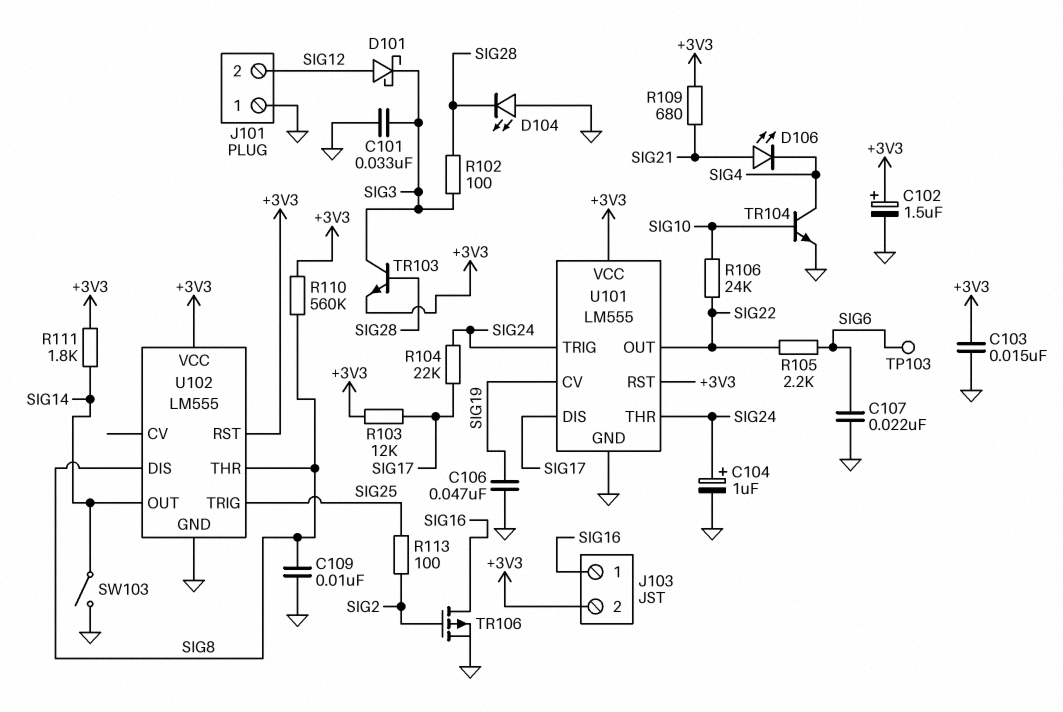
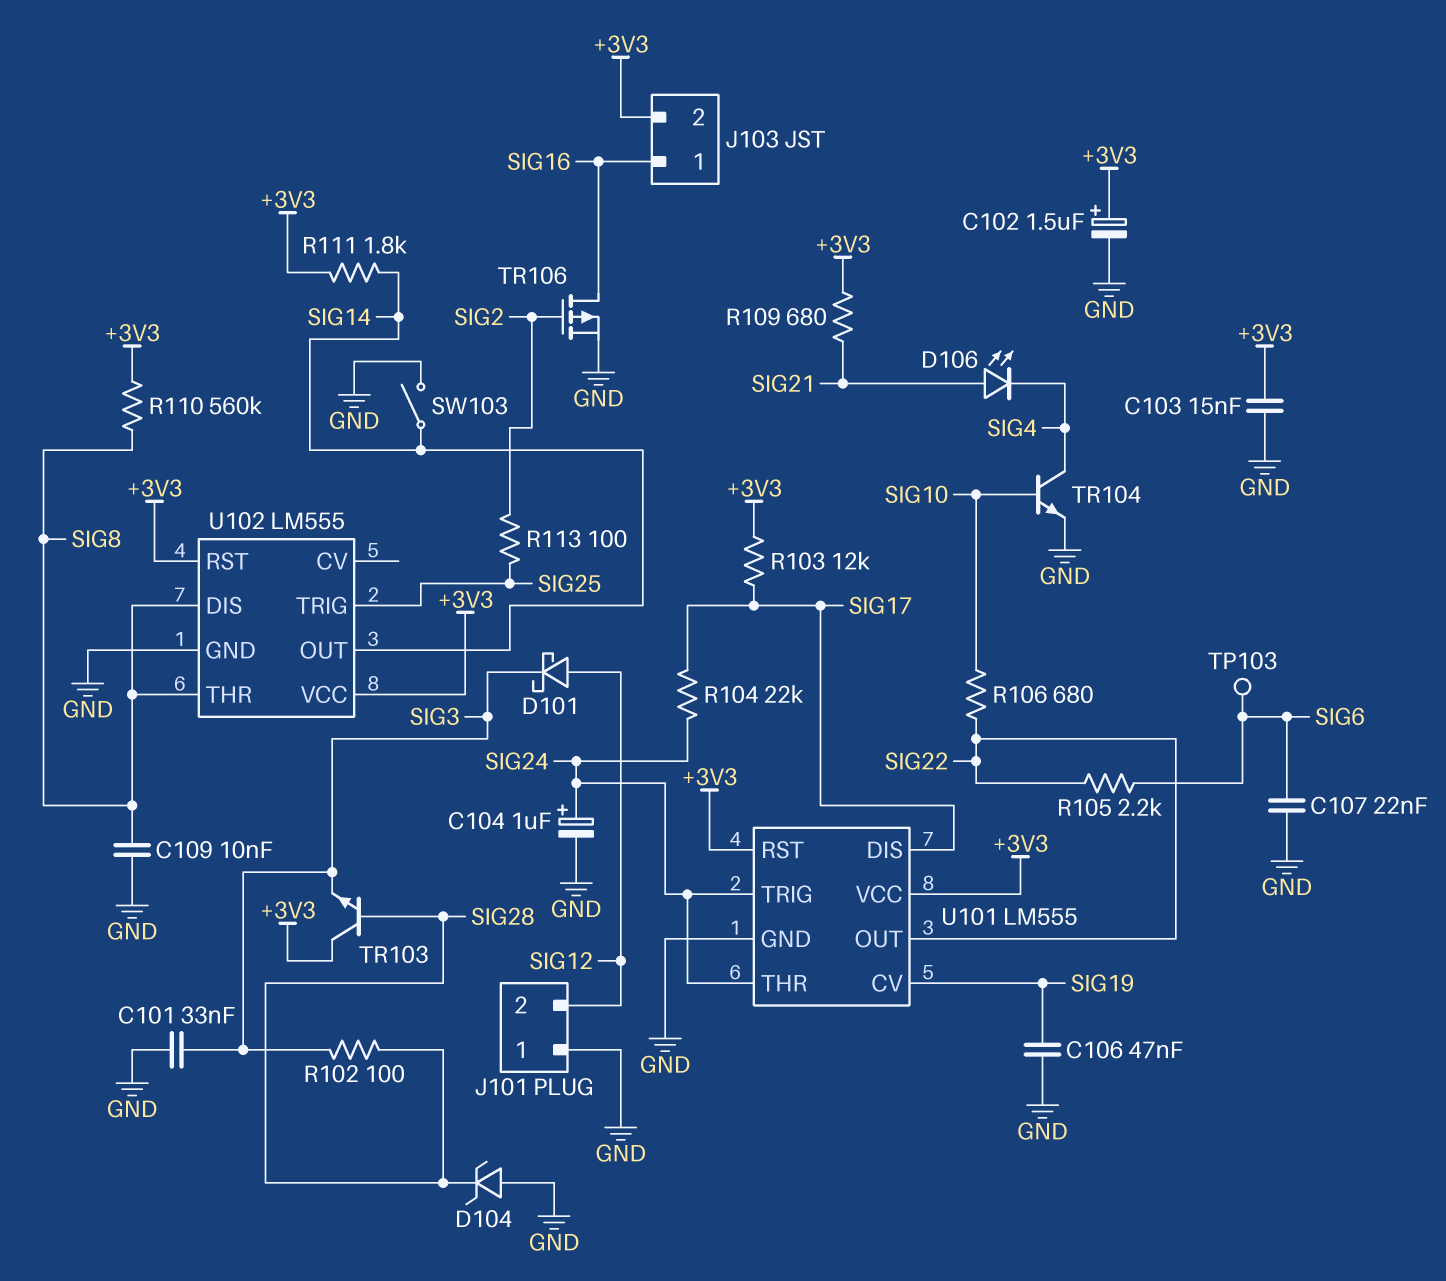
D104: LED (A GND, K SIG28) -> zener (A GND, K SIG28)
R106: 24k (SIG10, SIG22) -> 680 (SIG10, SIG22)
TR103: NPN (B SIG28, C SIG3, E +3V3) -> NPN (B SIG28, C +3V3, E SIG3)

